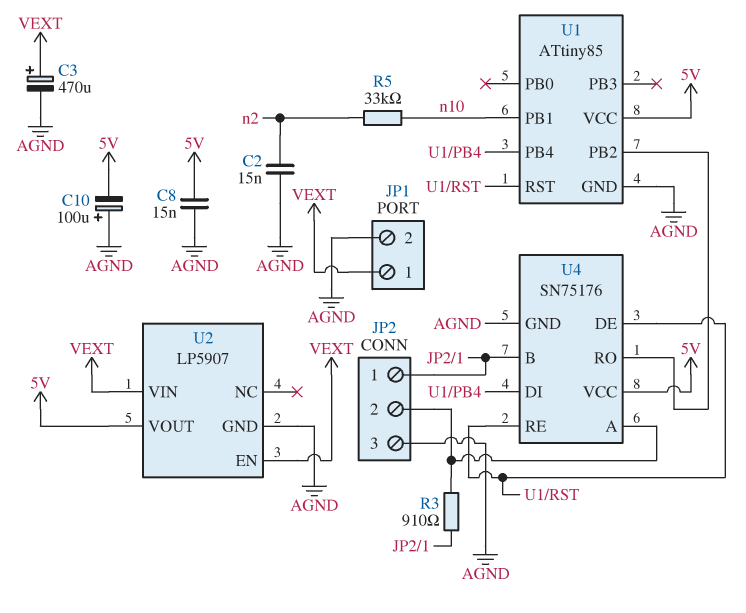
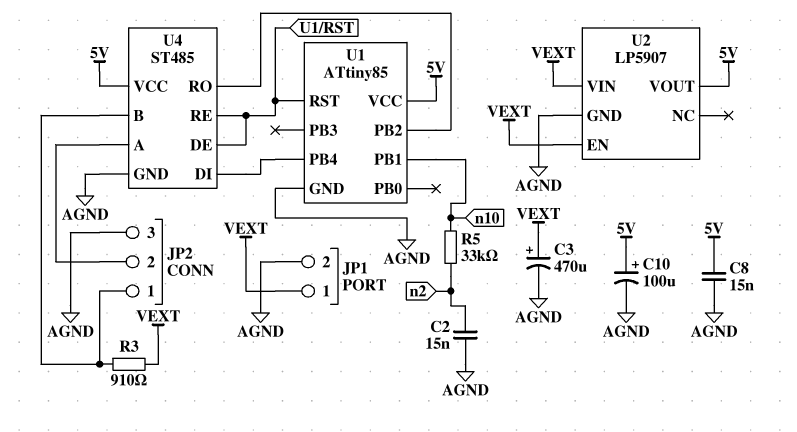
C10: 100uF (plus AGND, minus 5V) -> 100uF (plus 5V, minus AGND)
R3: 910 (JP2/1, JP2/2) -> 910 (JP2/1, VEXT)
U4: SN75176 -> ST485

